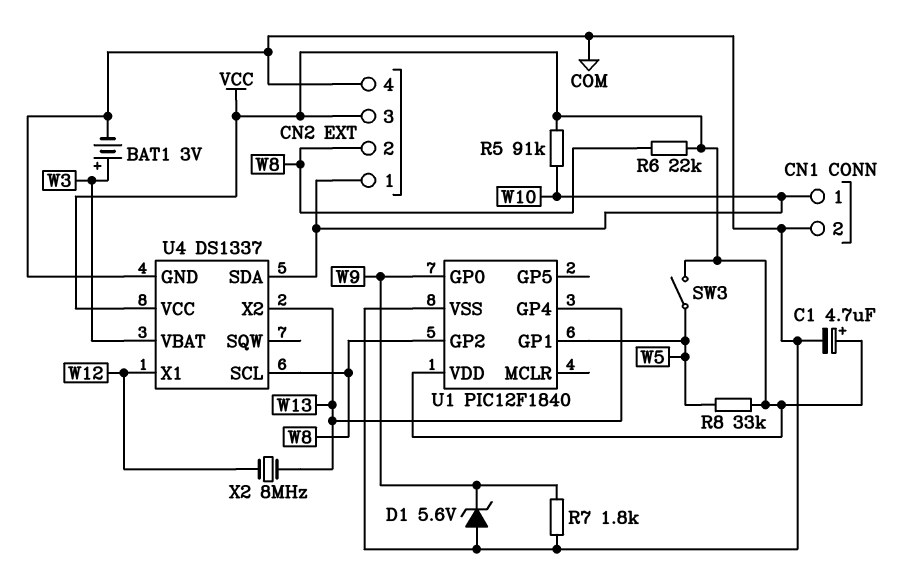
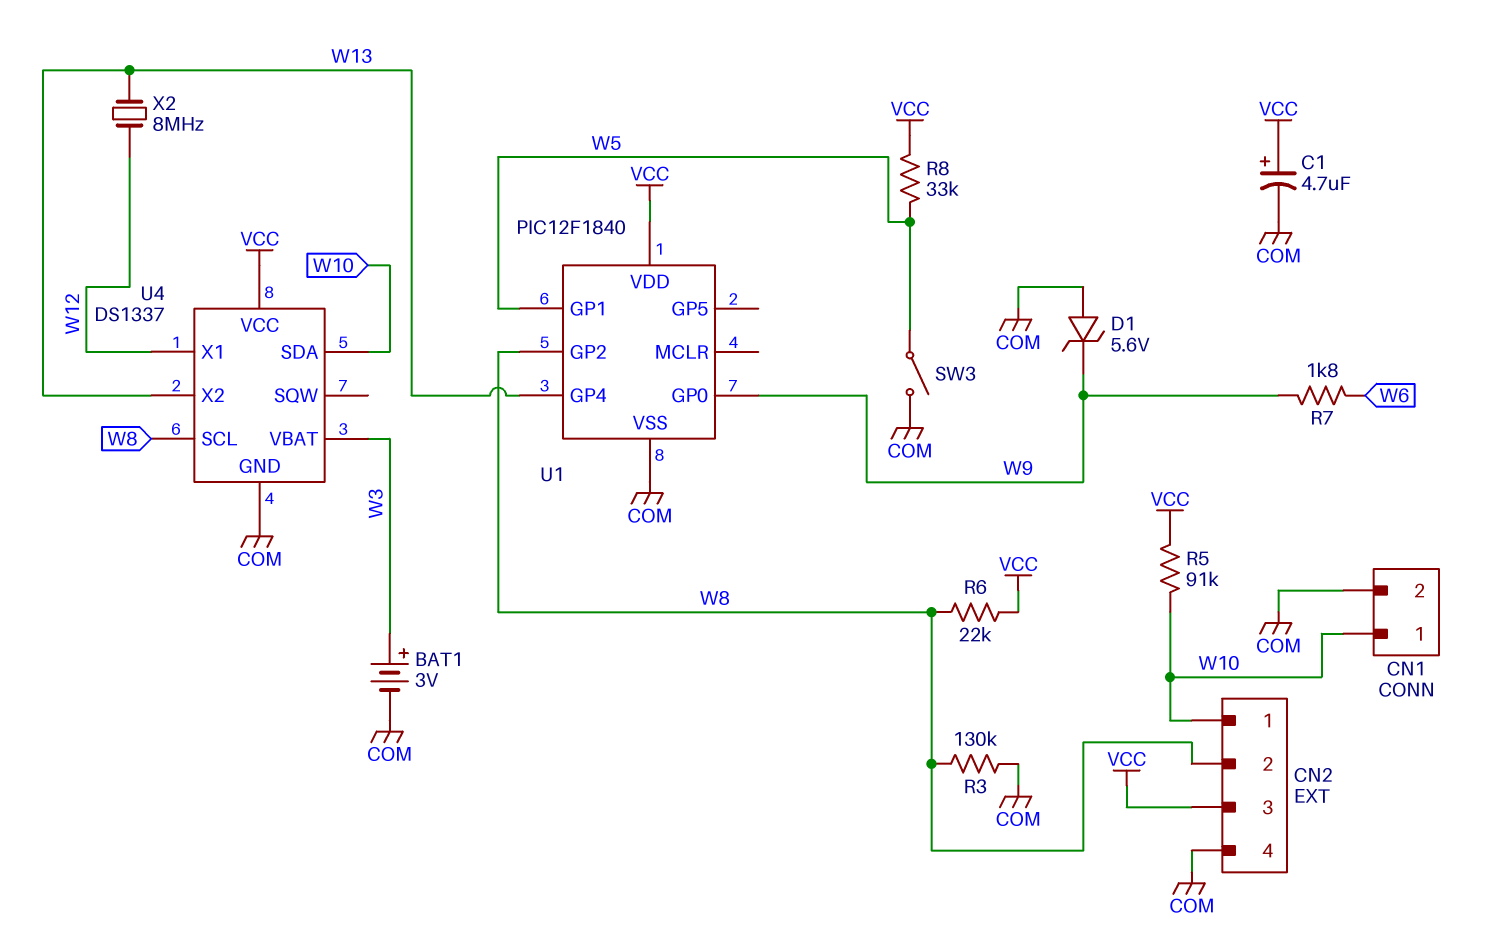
R3: none -> 130k (COM, W8)
R7: 1.8k (COM, W9) -> 1.8k (W6, W9)
SW3: switch (VCC, W5) -> switch (COM, W5)

